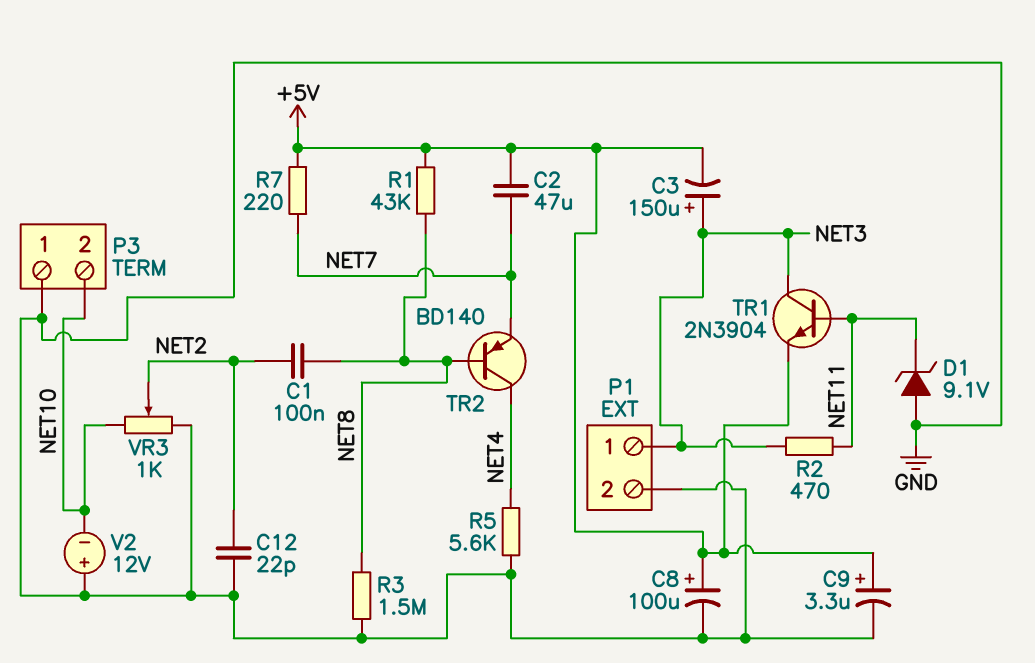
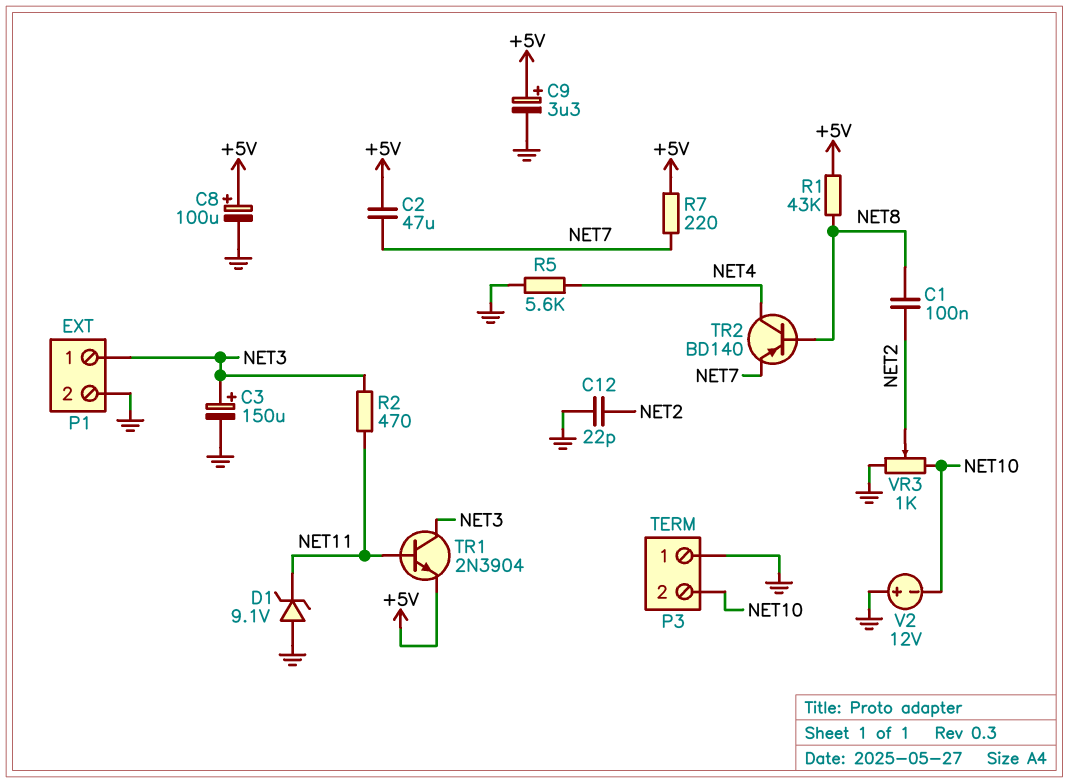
C3: 150uF (plus NET3, minus +5V) -> 150uF (plus NET3, minus GND)
R3: 1.5M (GND, NET8) -> none

